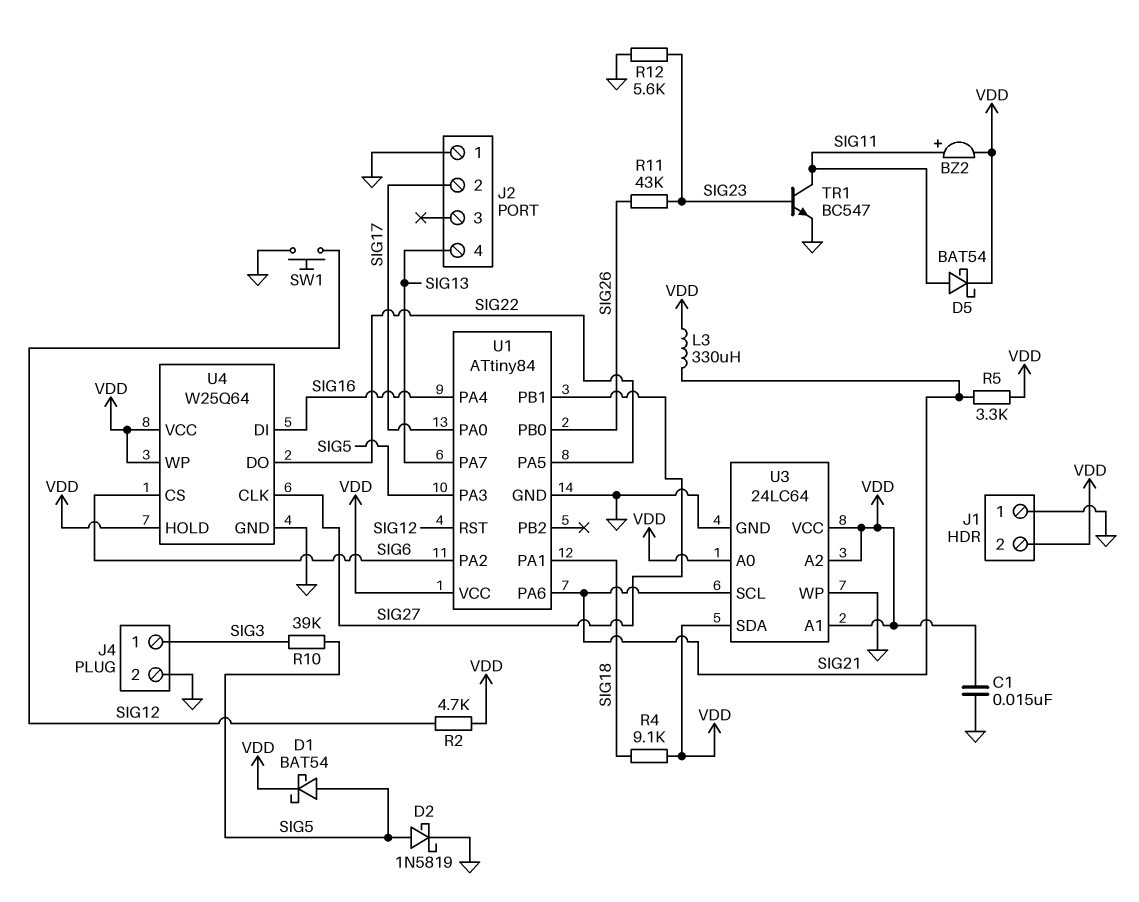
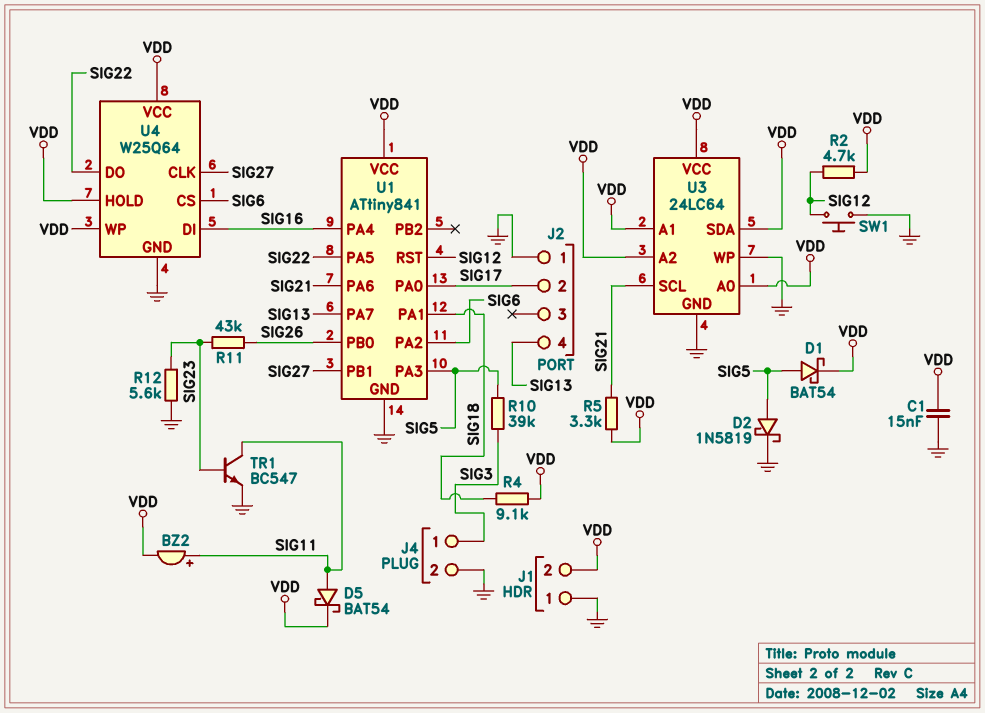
L3: 330uH (SIG21, VDD) -> none
U1: ATtiny84 -> ATtiny841

